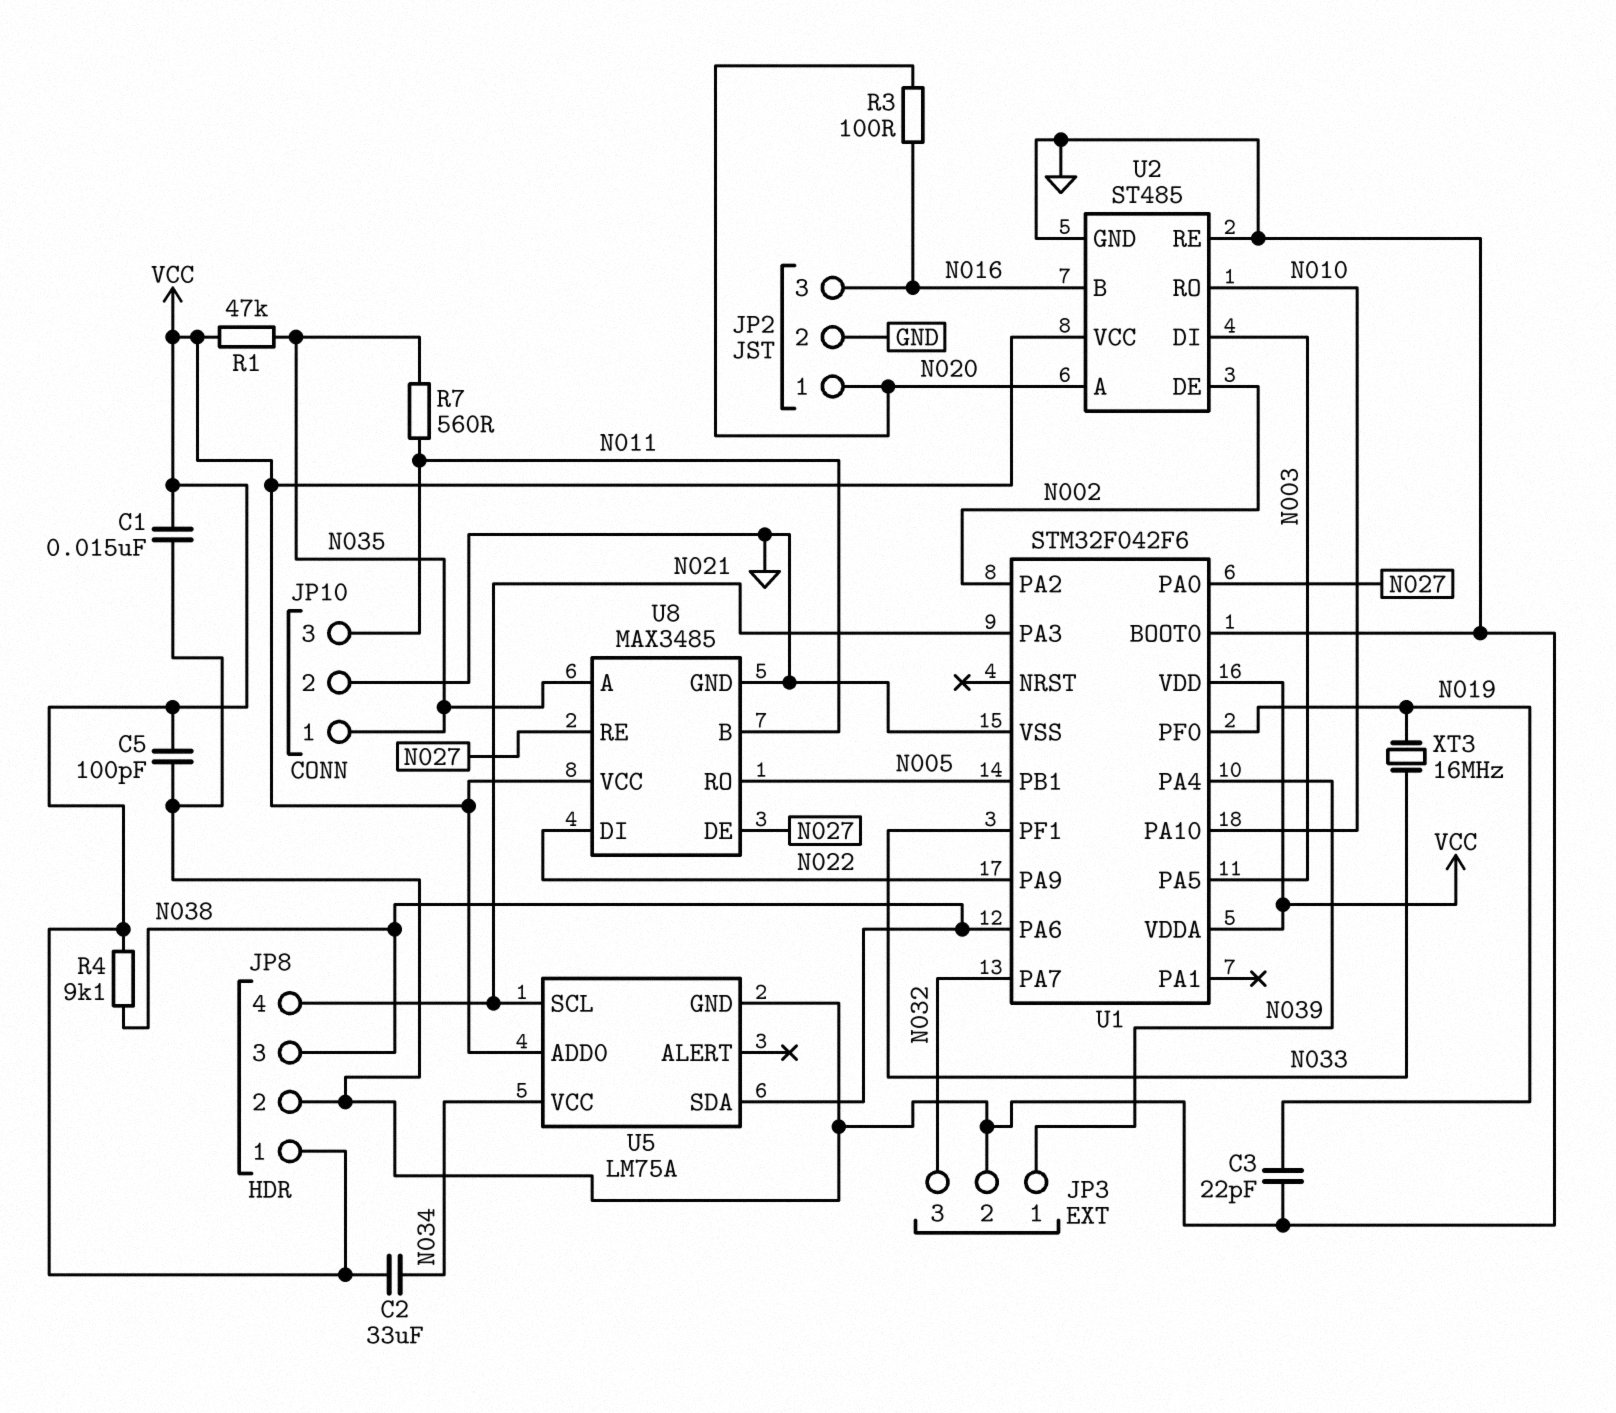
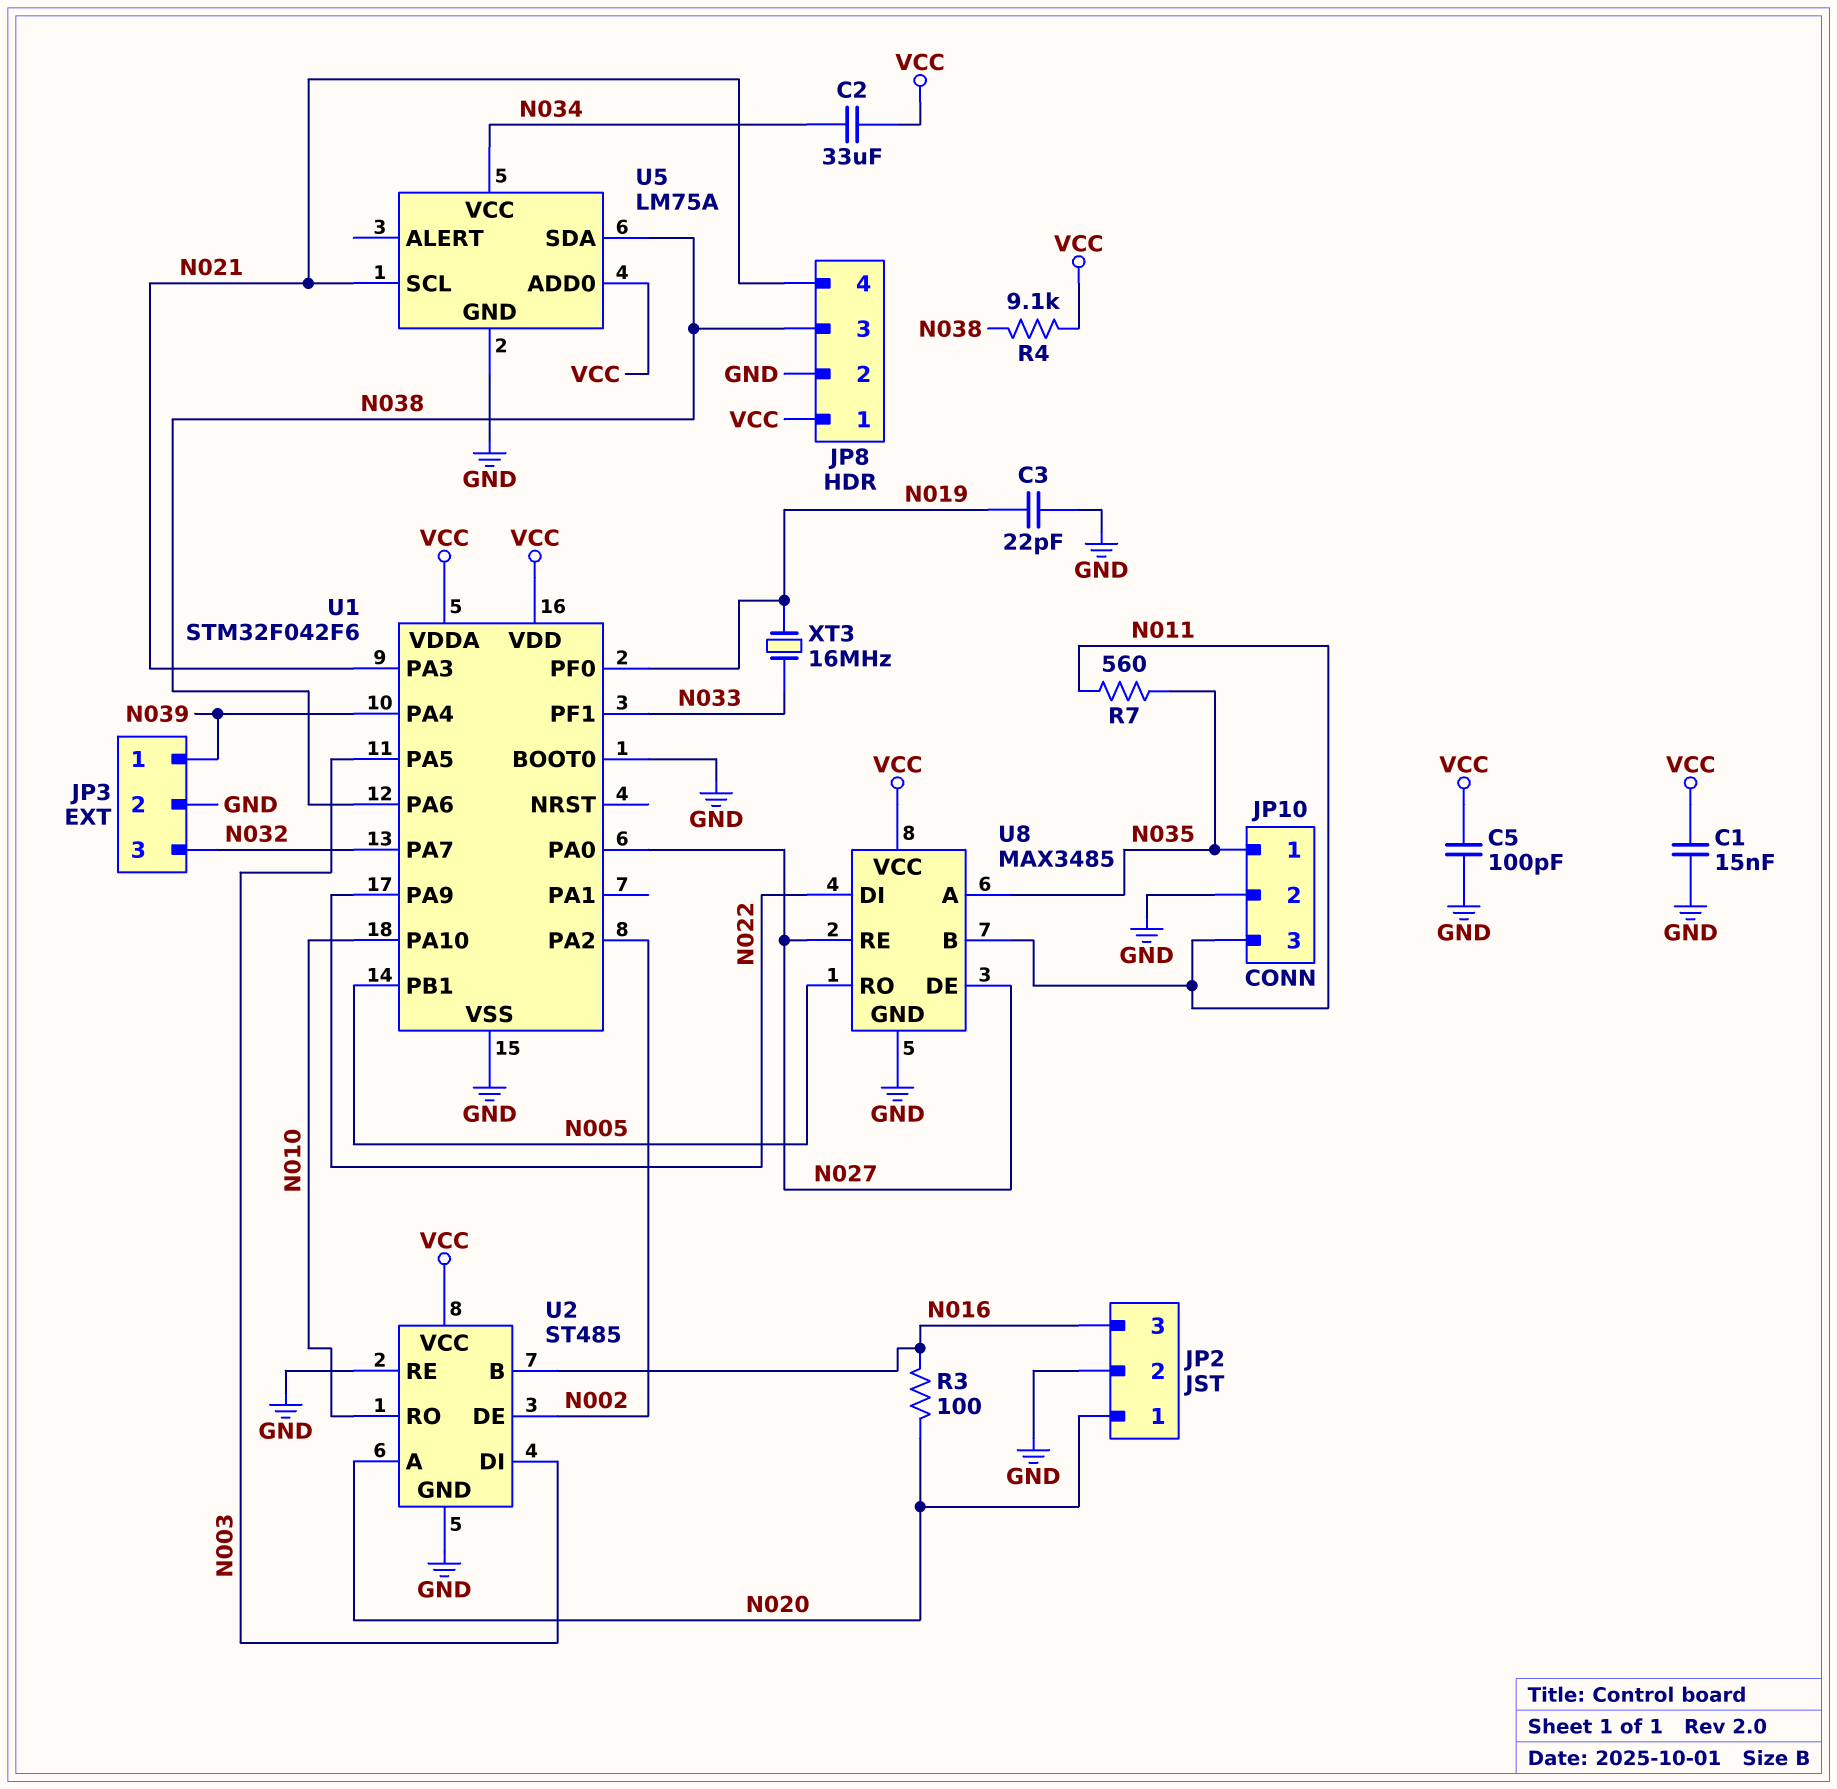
R1: 47k (N035, VCC) -> none

